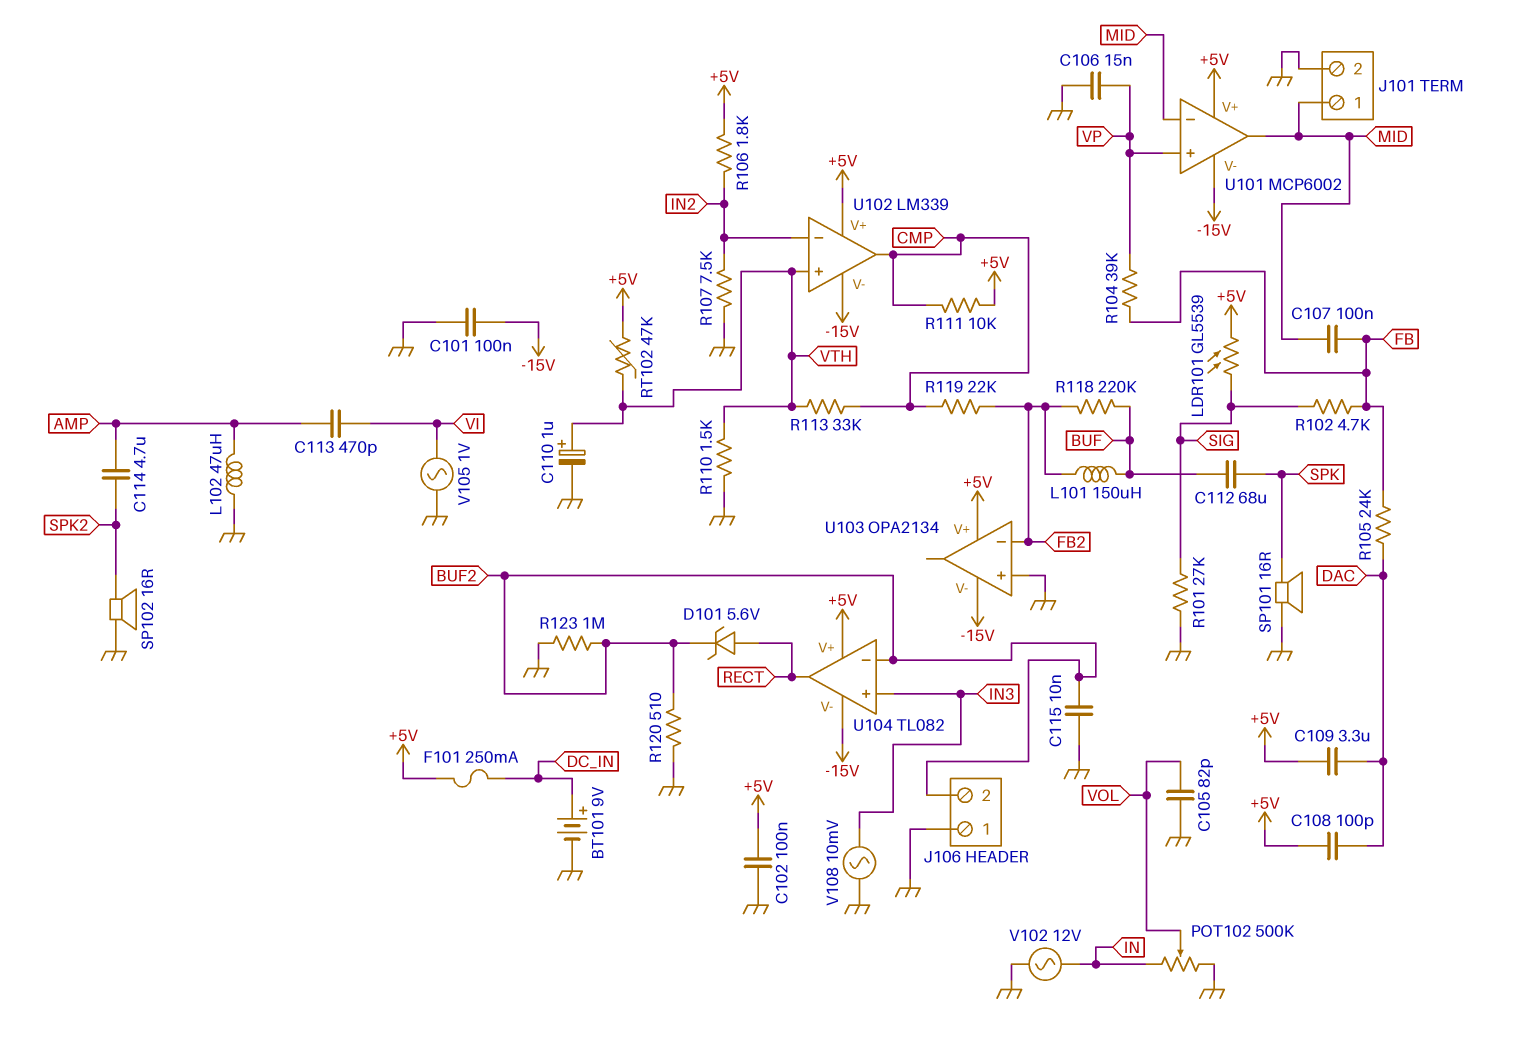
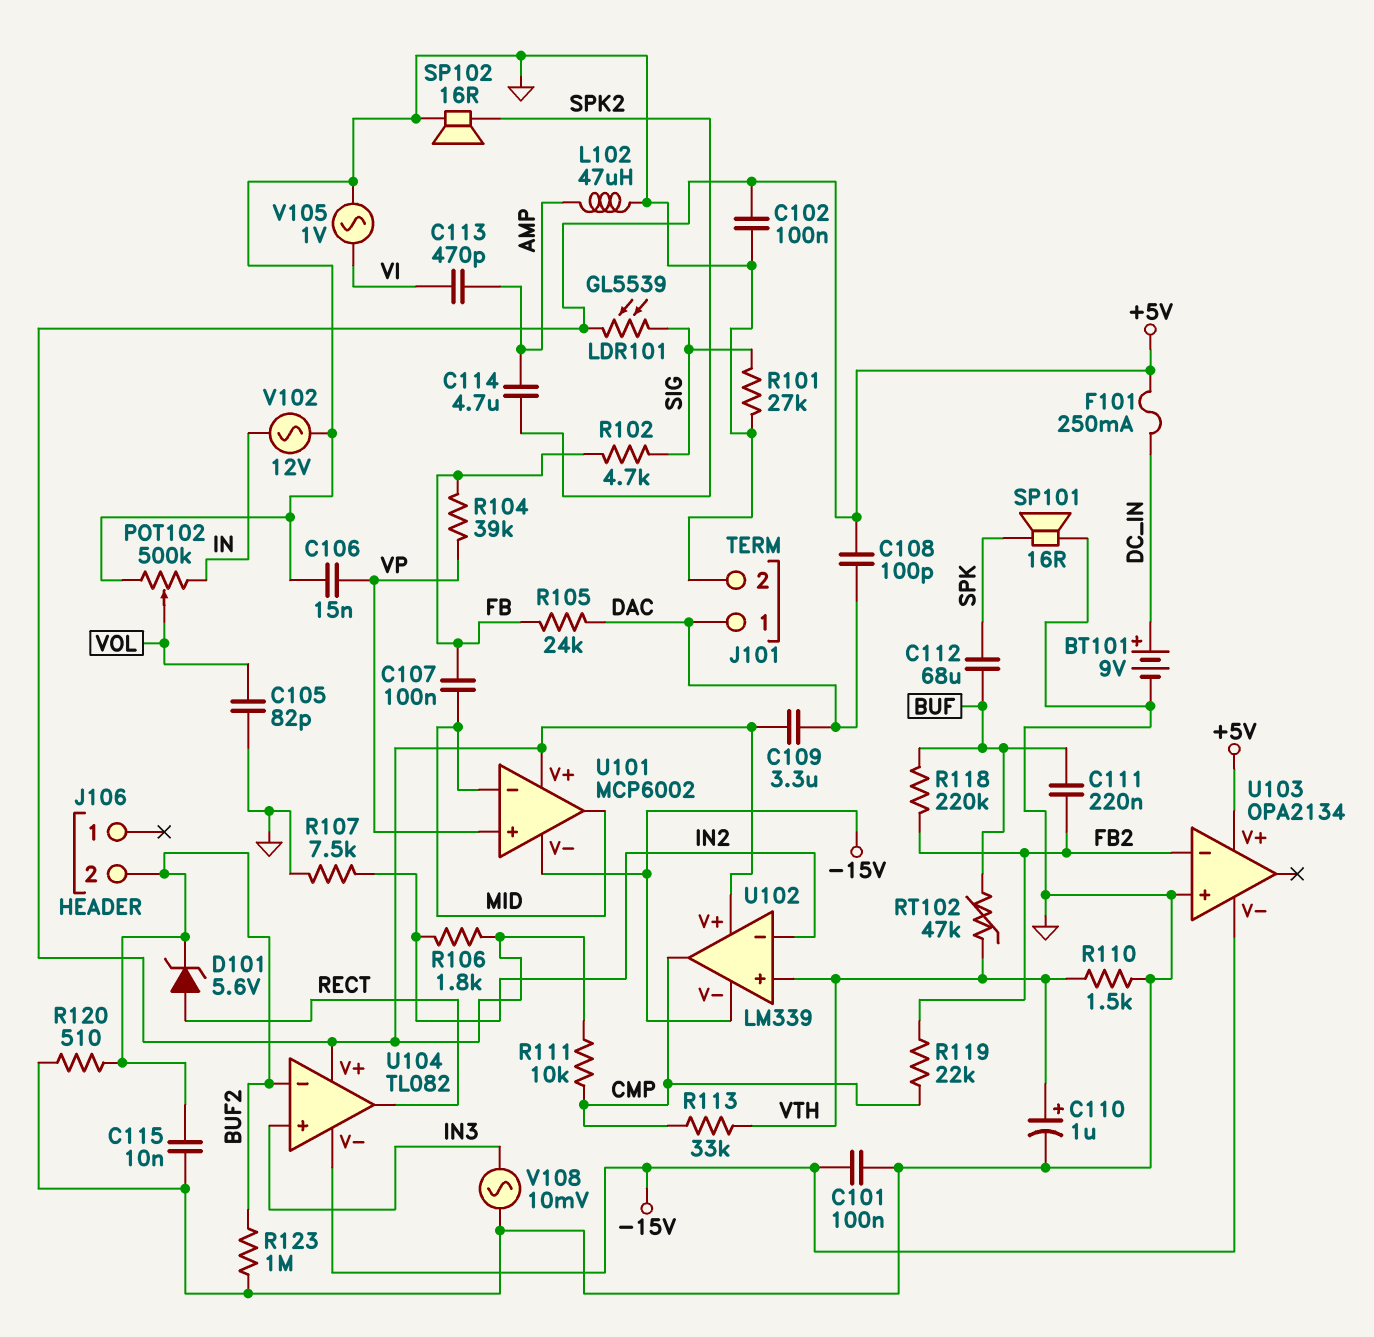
C111: none -> 220nF (BUF, FB2)
J101 pin 1: MID -> DAC
J106 pin 1: GND -> none
L101: 150uH (BUF, FB2) -> none
RT102: 47k (+5V, VTH) -> 47k (BUF, VTH)

